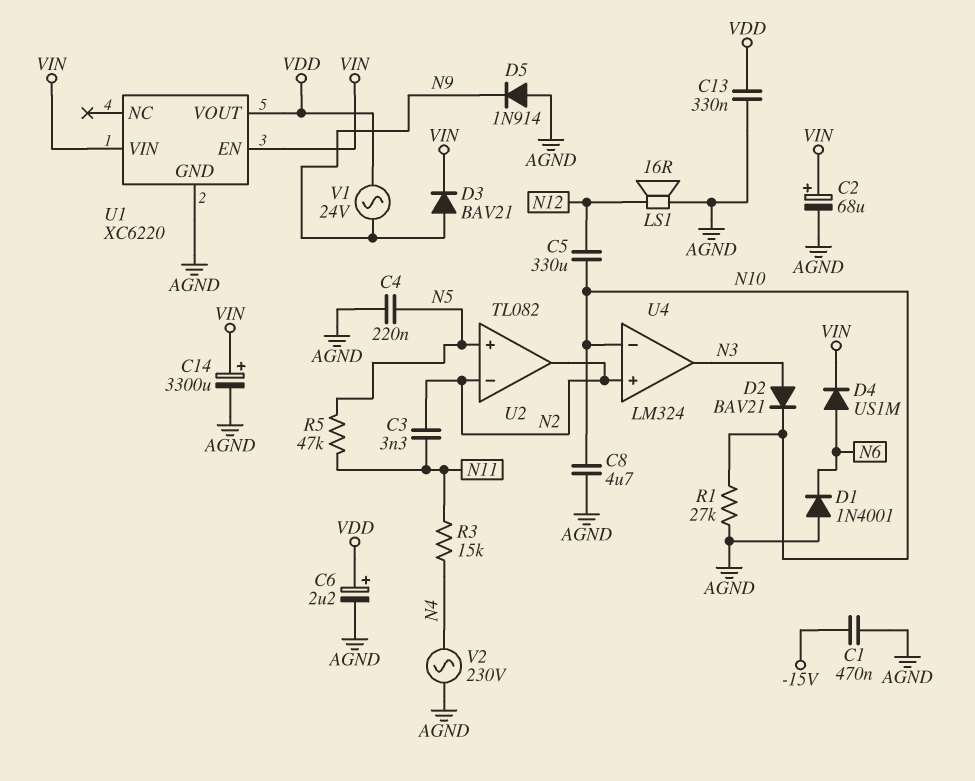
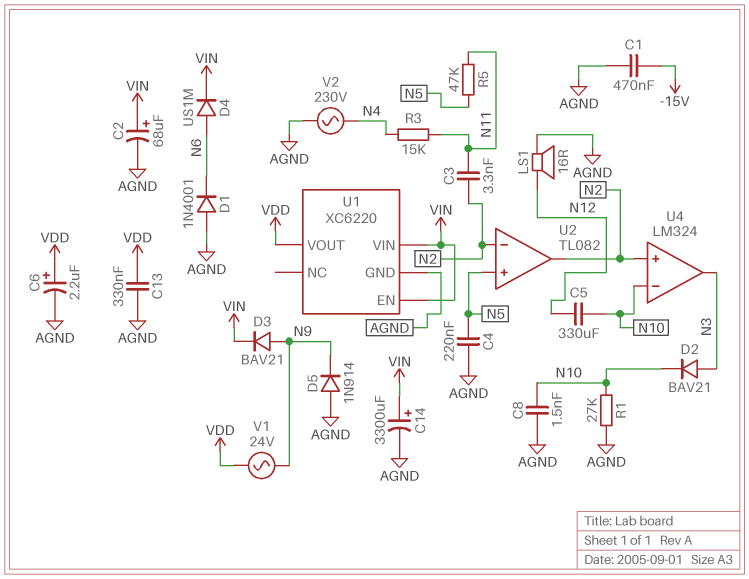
C8: 4.7uF (AGND, N10) -> 1.5nF (AGND, N10)

